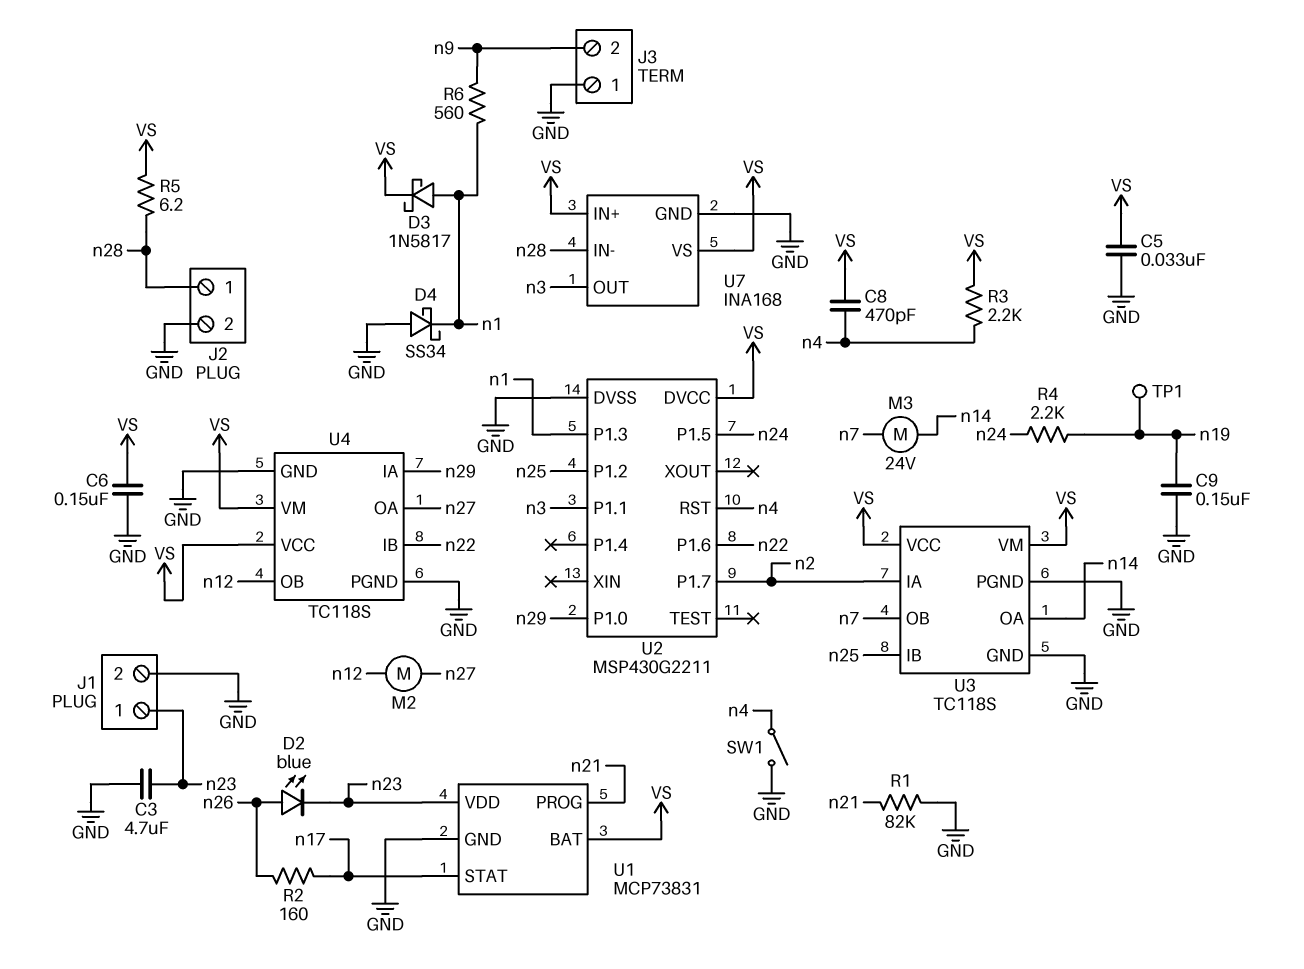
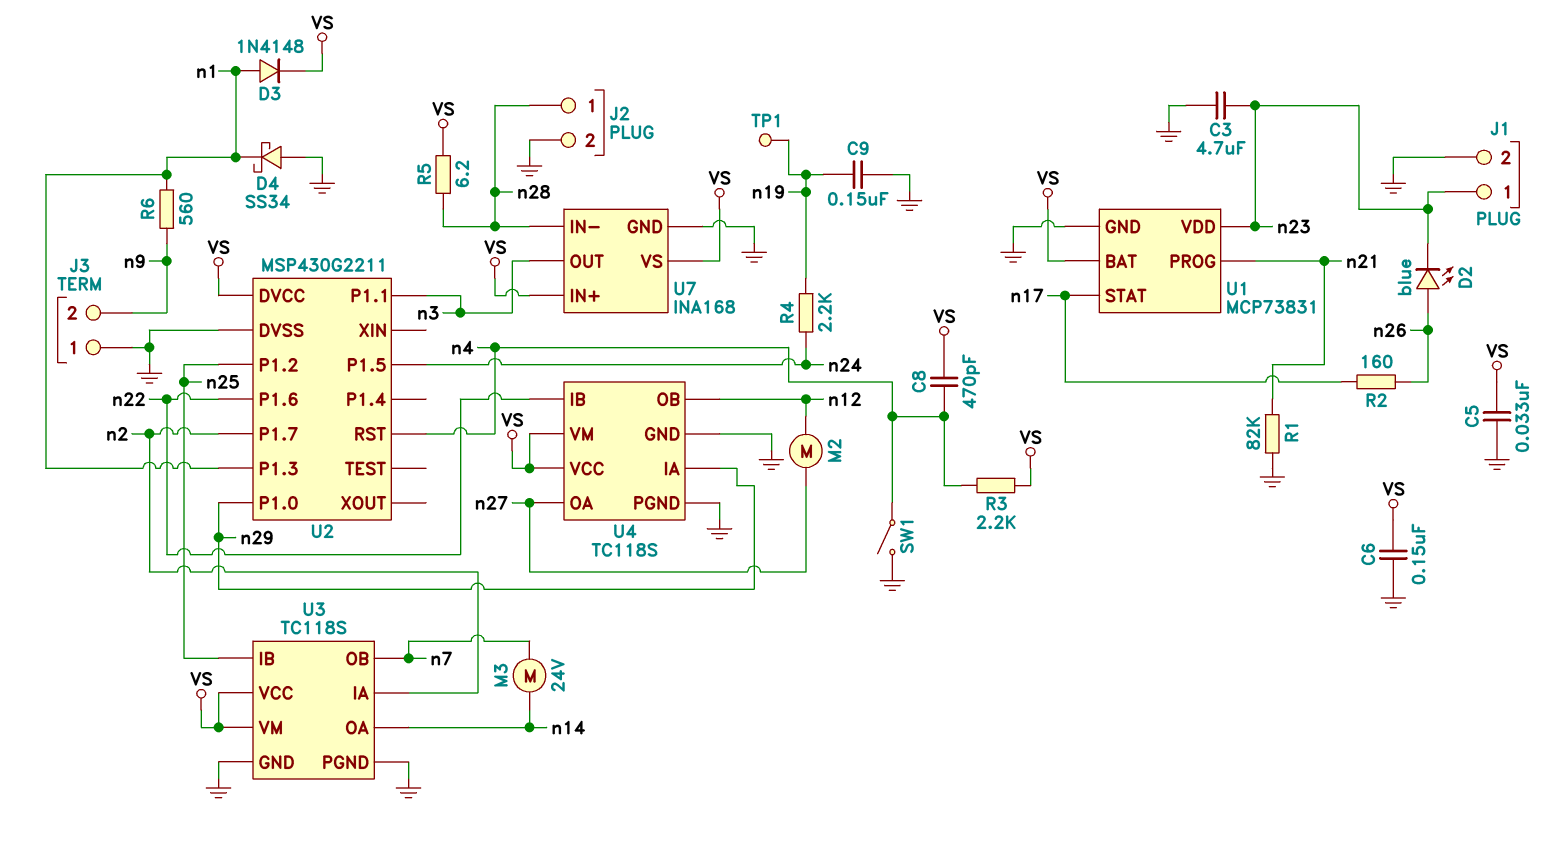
D3: schottky 1N5817 (A n1, K VS) -> diode 1N4148 (A n1, K VS)

